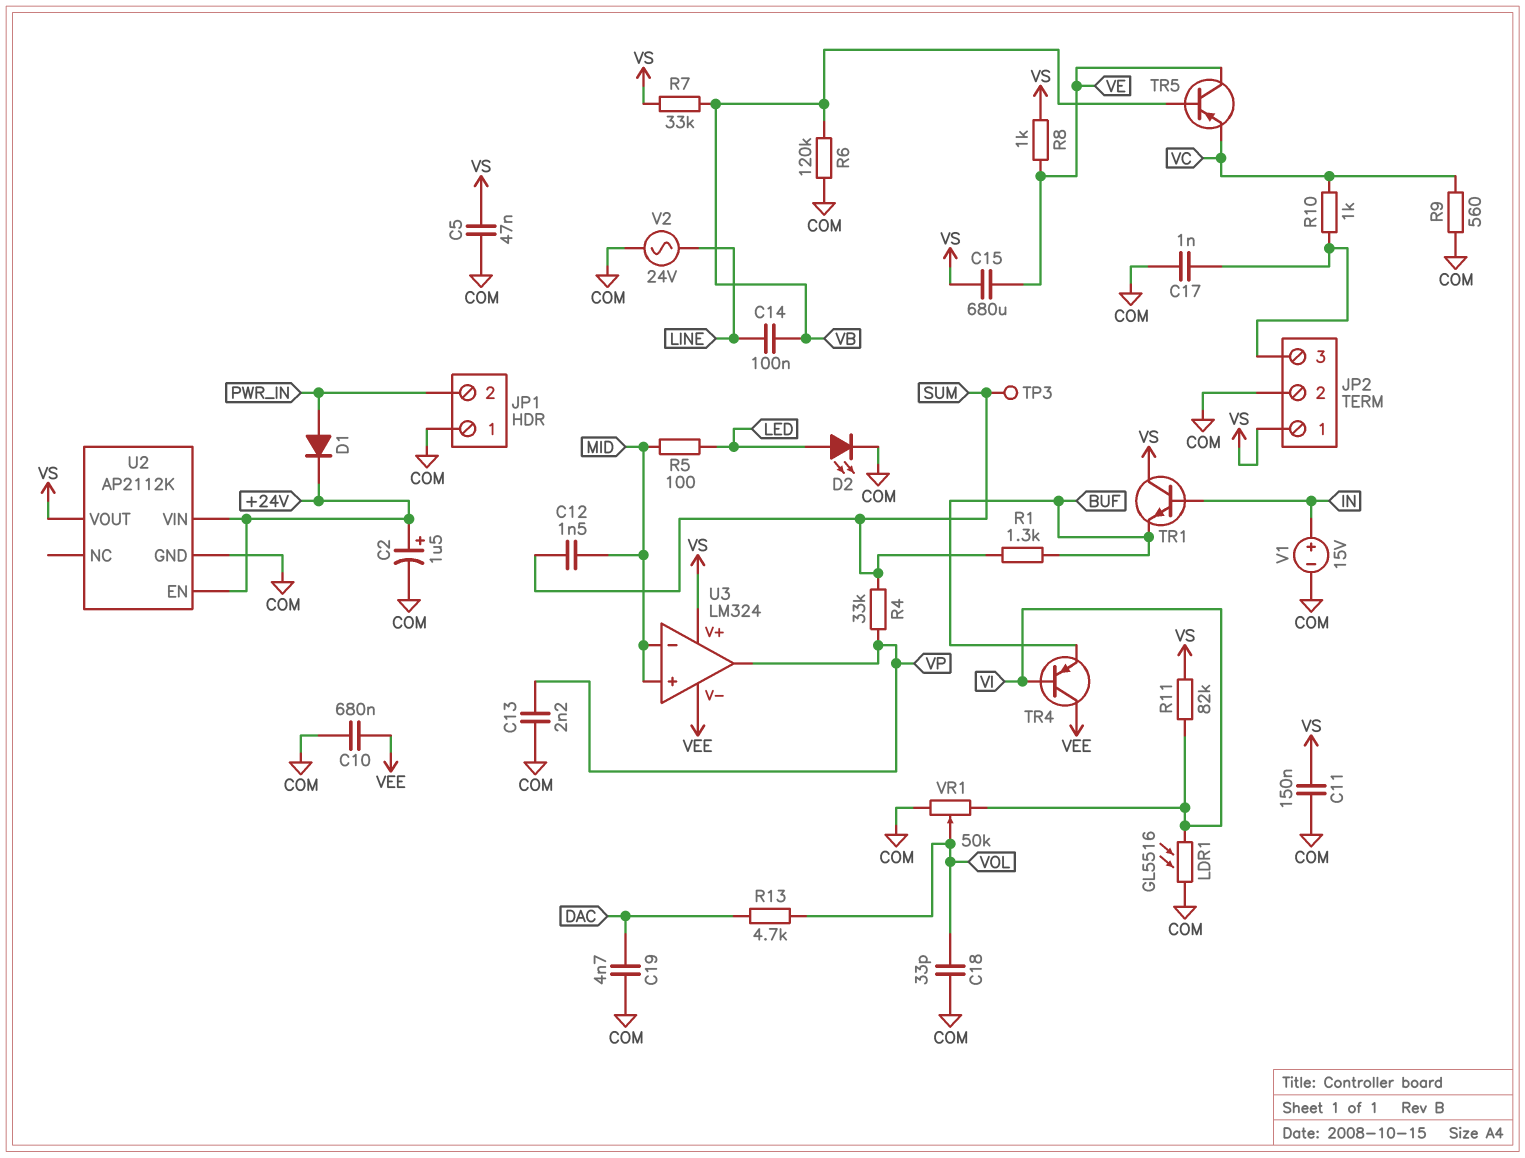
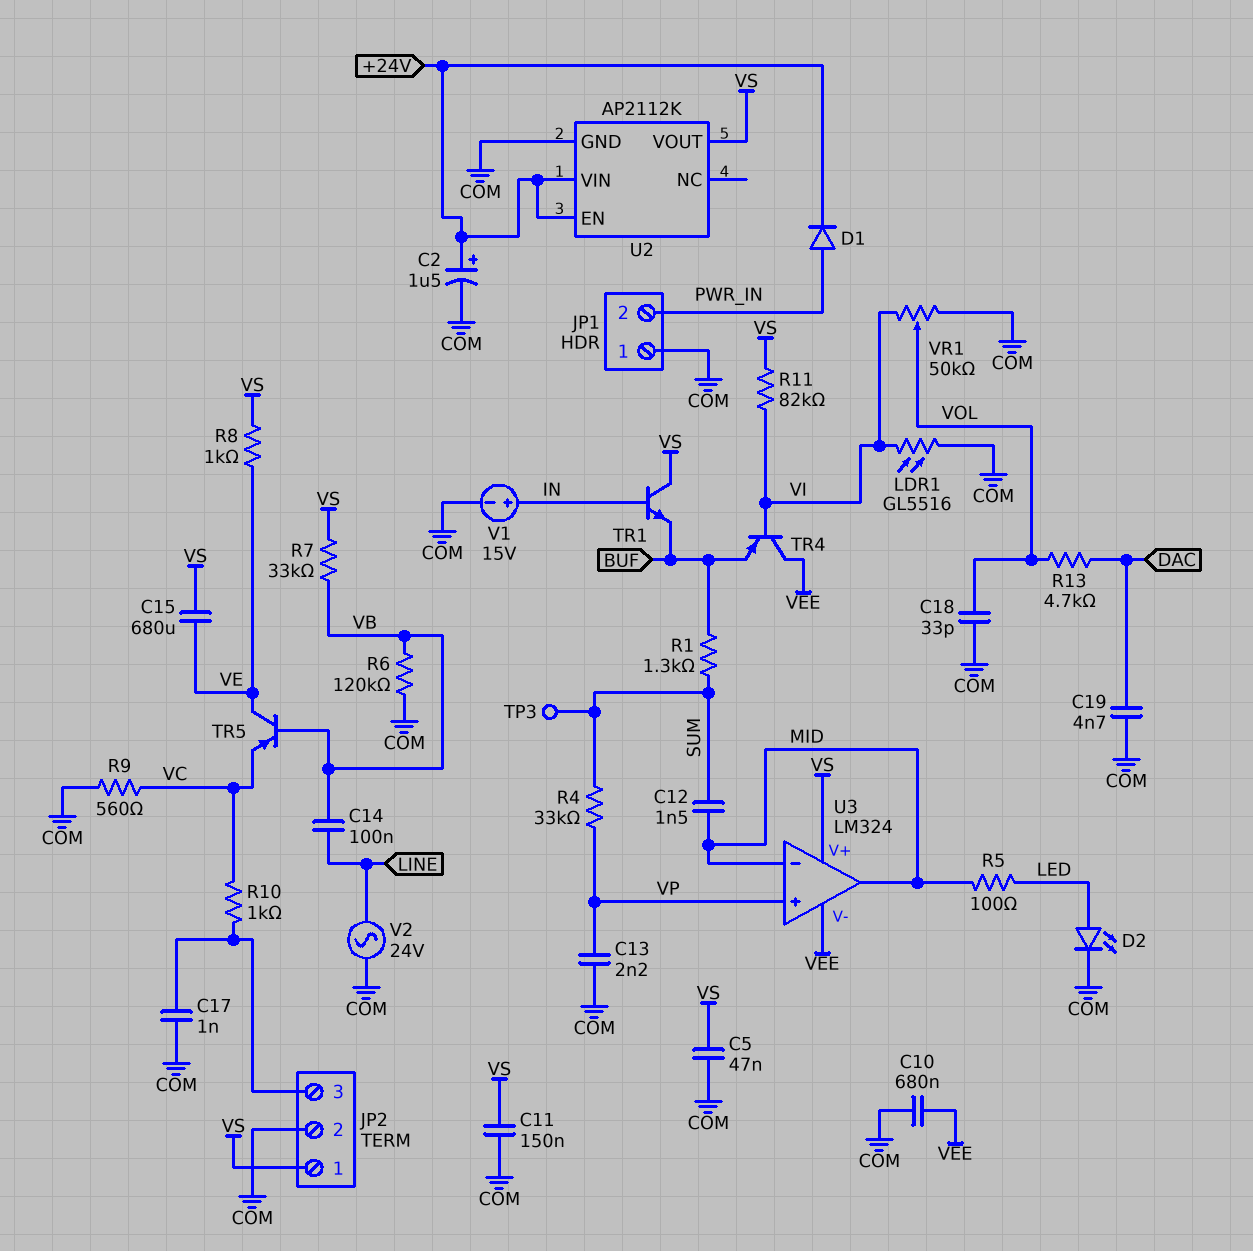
U3 pin in+: MID -> VP
U3 pin out: VP -> MID

